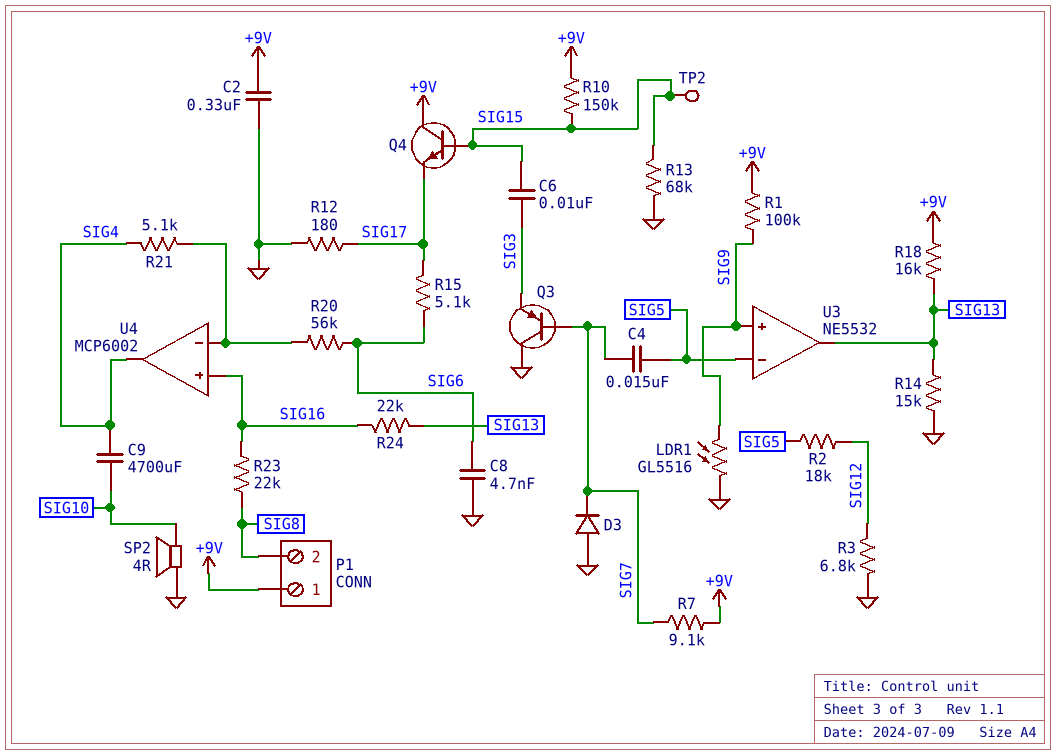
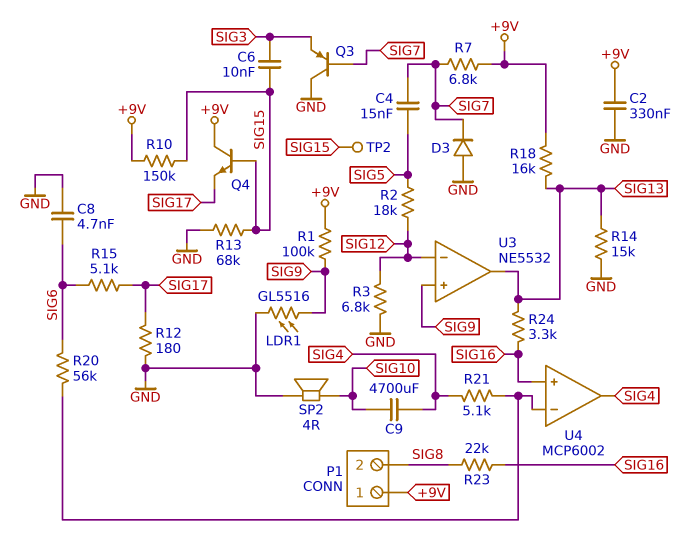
R7: 9.1k (+9V, SIG7) -> 6.8k (+9V, SIG7)
R24: 22k (SIG13, SIG16) -> 3.3k (SIG13, SIG16)
U3 pin in-: SIG5 -> SIG12

